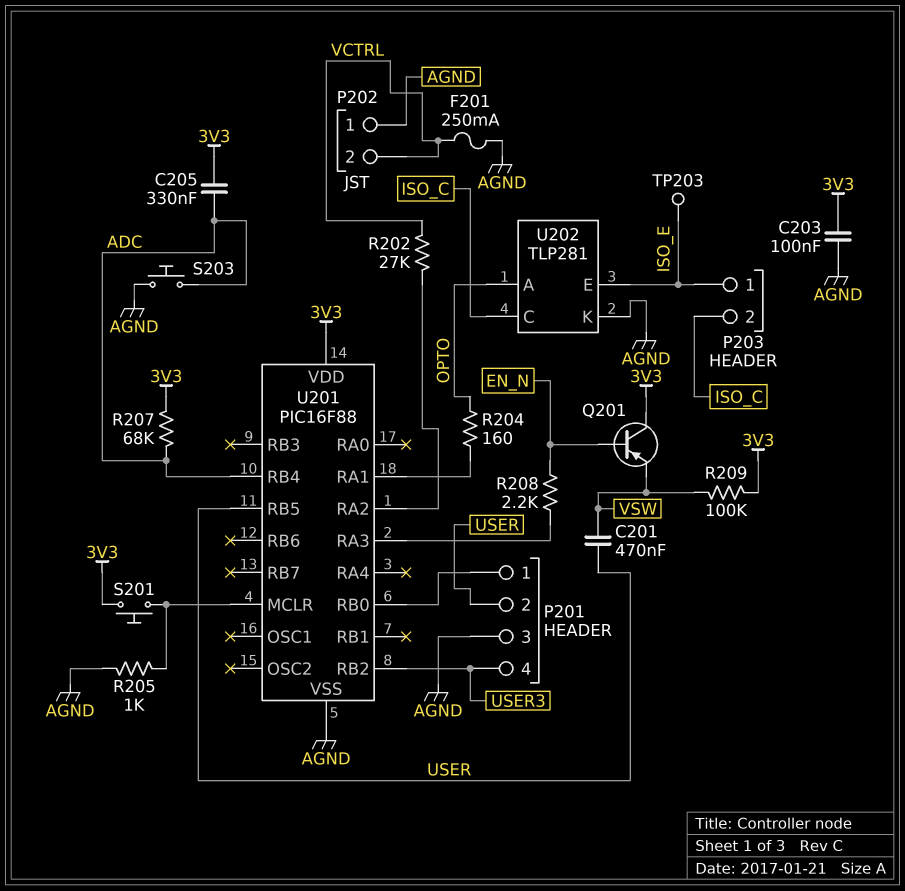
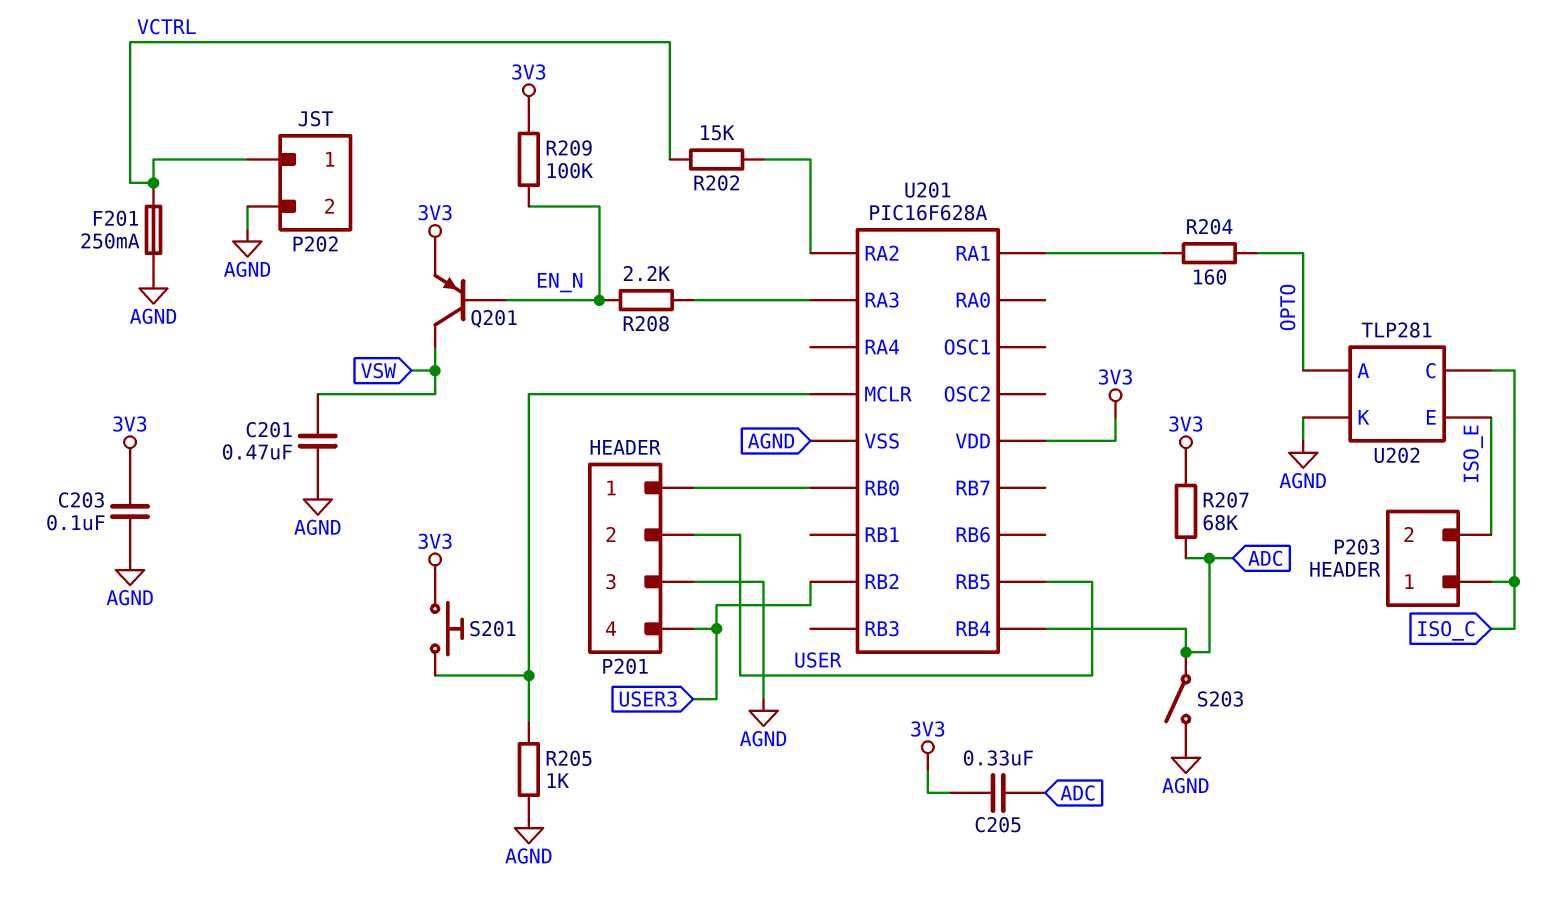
C201: 470nF (USER, VSW) -> 470nF (AGND, VSW)
P202 pin 1: AGND -> VCTRL
P202 pin 2: VCTRL -> AGND
P203 pin 1: ISO_E -> ISO_C
P203 pin 2: ISO_C -> ISO_E
Q201: PNP (B EN_N, C 3V3, E VSW) -> PNP (B EN_N, C VSW, E 3V3)
R202: 27k (U201/RA2, VCTRL) -> 15k (U201/RA2, VCTRL)
R209: 100k (3V3, VSW) -> 100k (3V3, EN_N)
S203: button (ADC, AGND) -> switch (ADC, AGND)
TP203: test point (ISO_E) -> none
U201: PIC16F88 -> PIC16F628A

